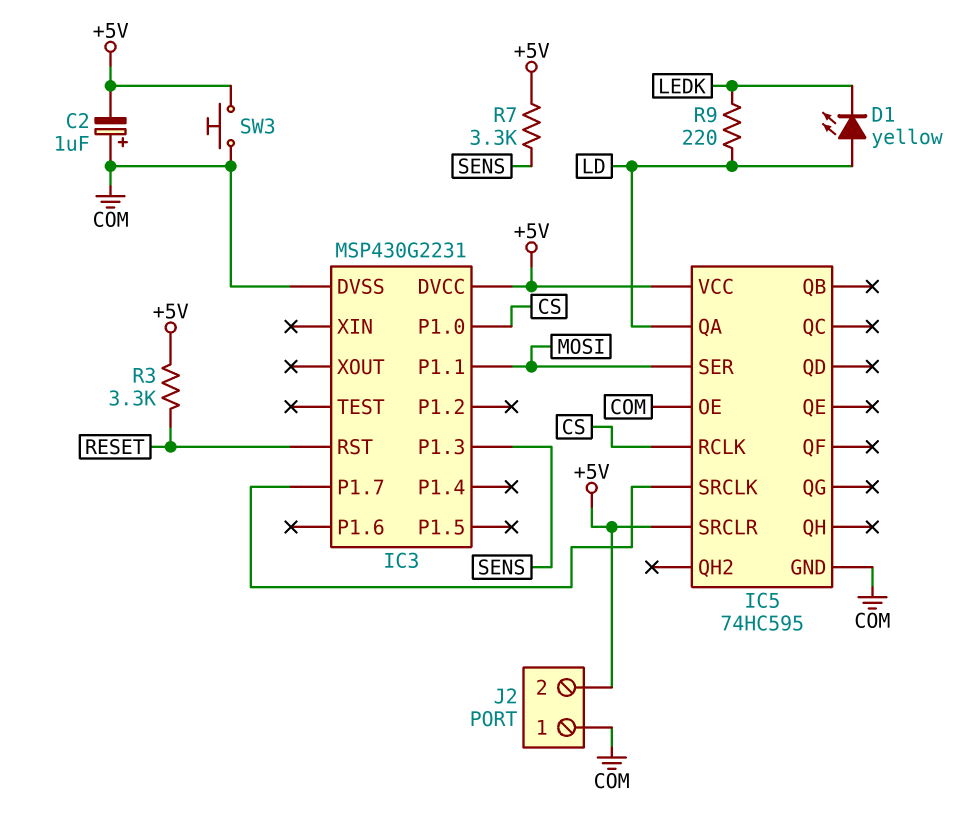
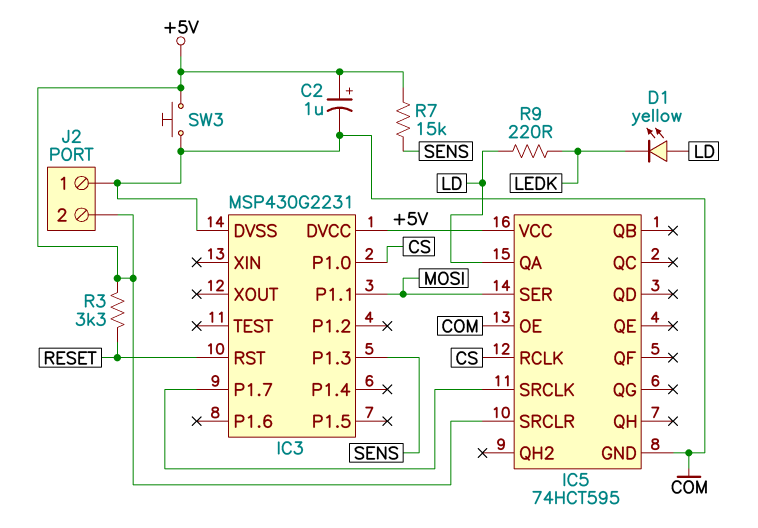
C2: 1uF (plus COM, minus +5V) -> 1uF (plus +5V, minus COM)
IC5: 74HC595 -> 74HCT595
R7: 3.3k (+5V, SENS) -> 15k (+5V, SENS)

